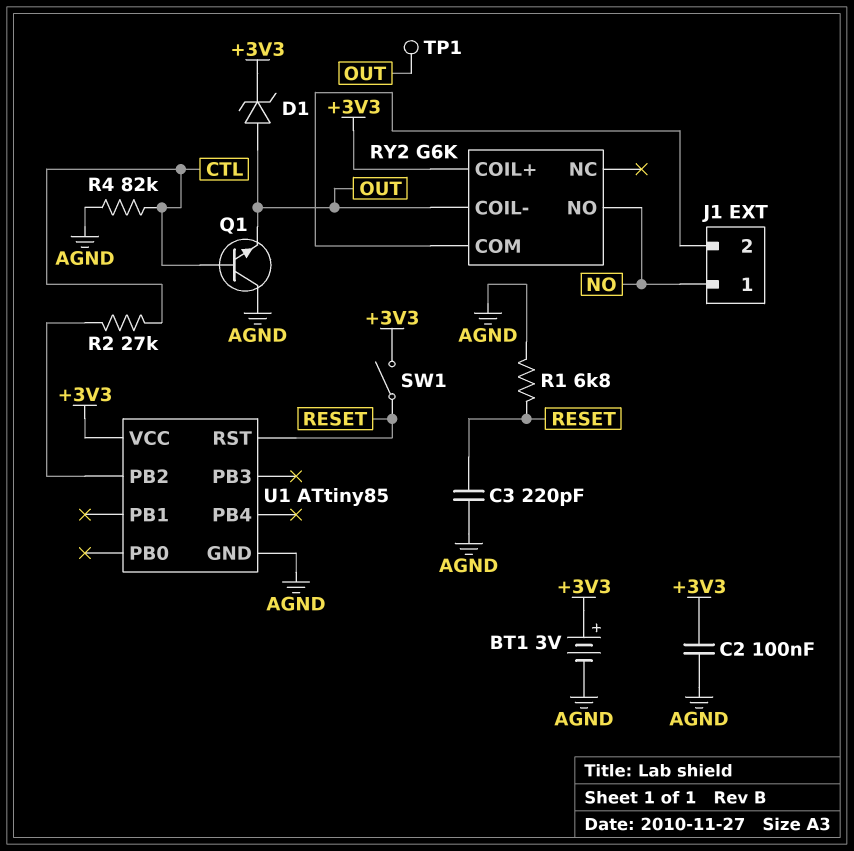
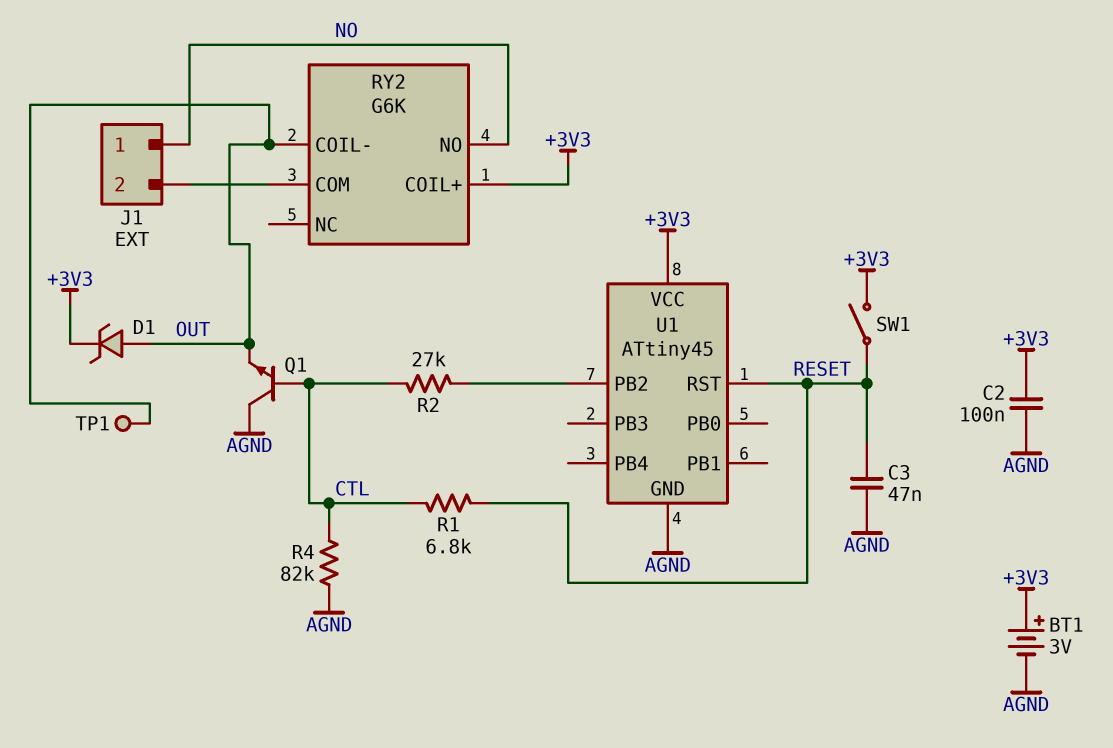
C3: 220pF (AGND, RESET) -> 47nF (AGND, RESET)
R1: 6.8k (AGND, RESET) -> 6.8k (CTL, RESET)
U1: ATtiny85 -> ATtiny45

